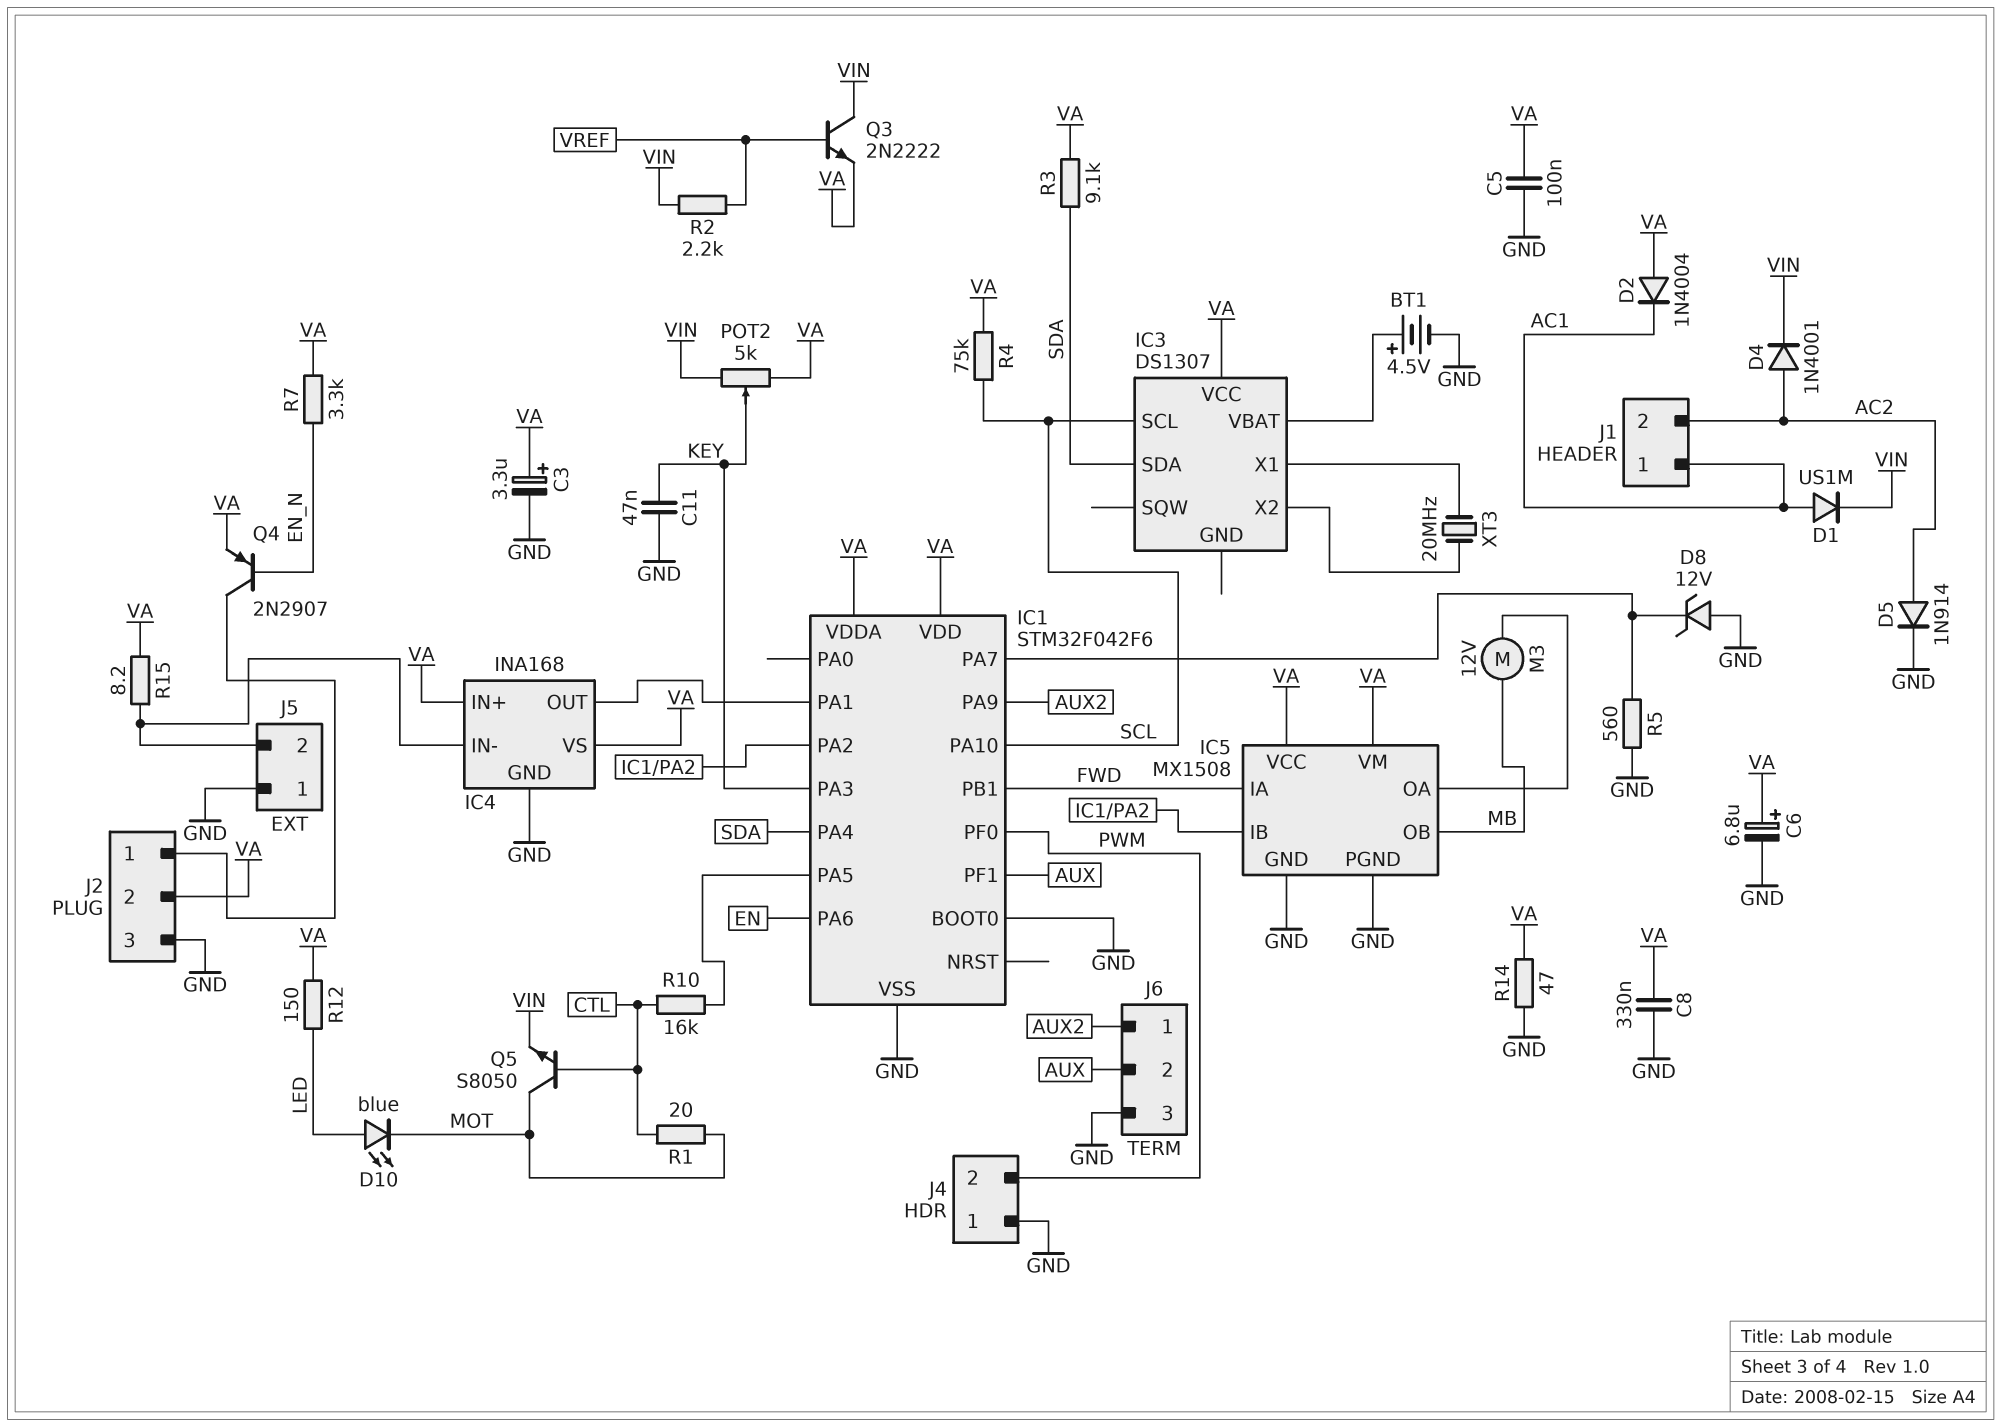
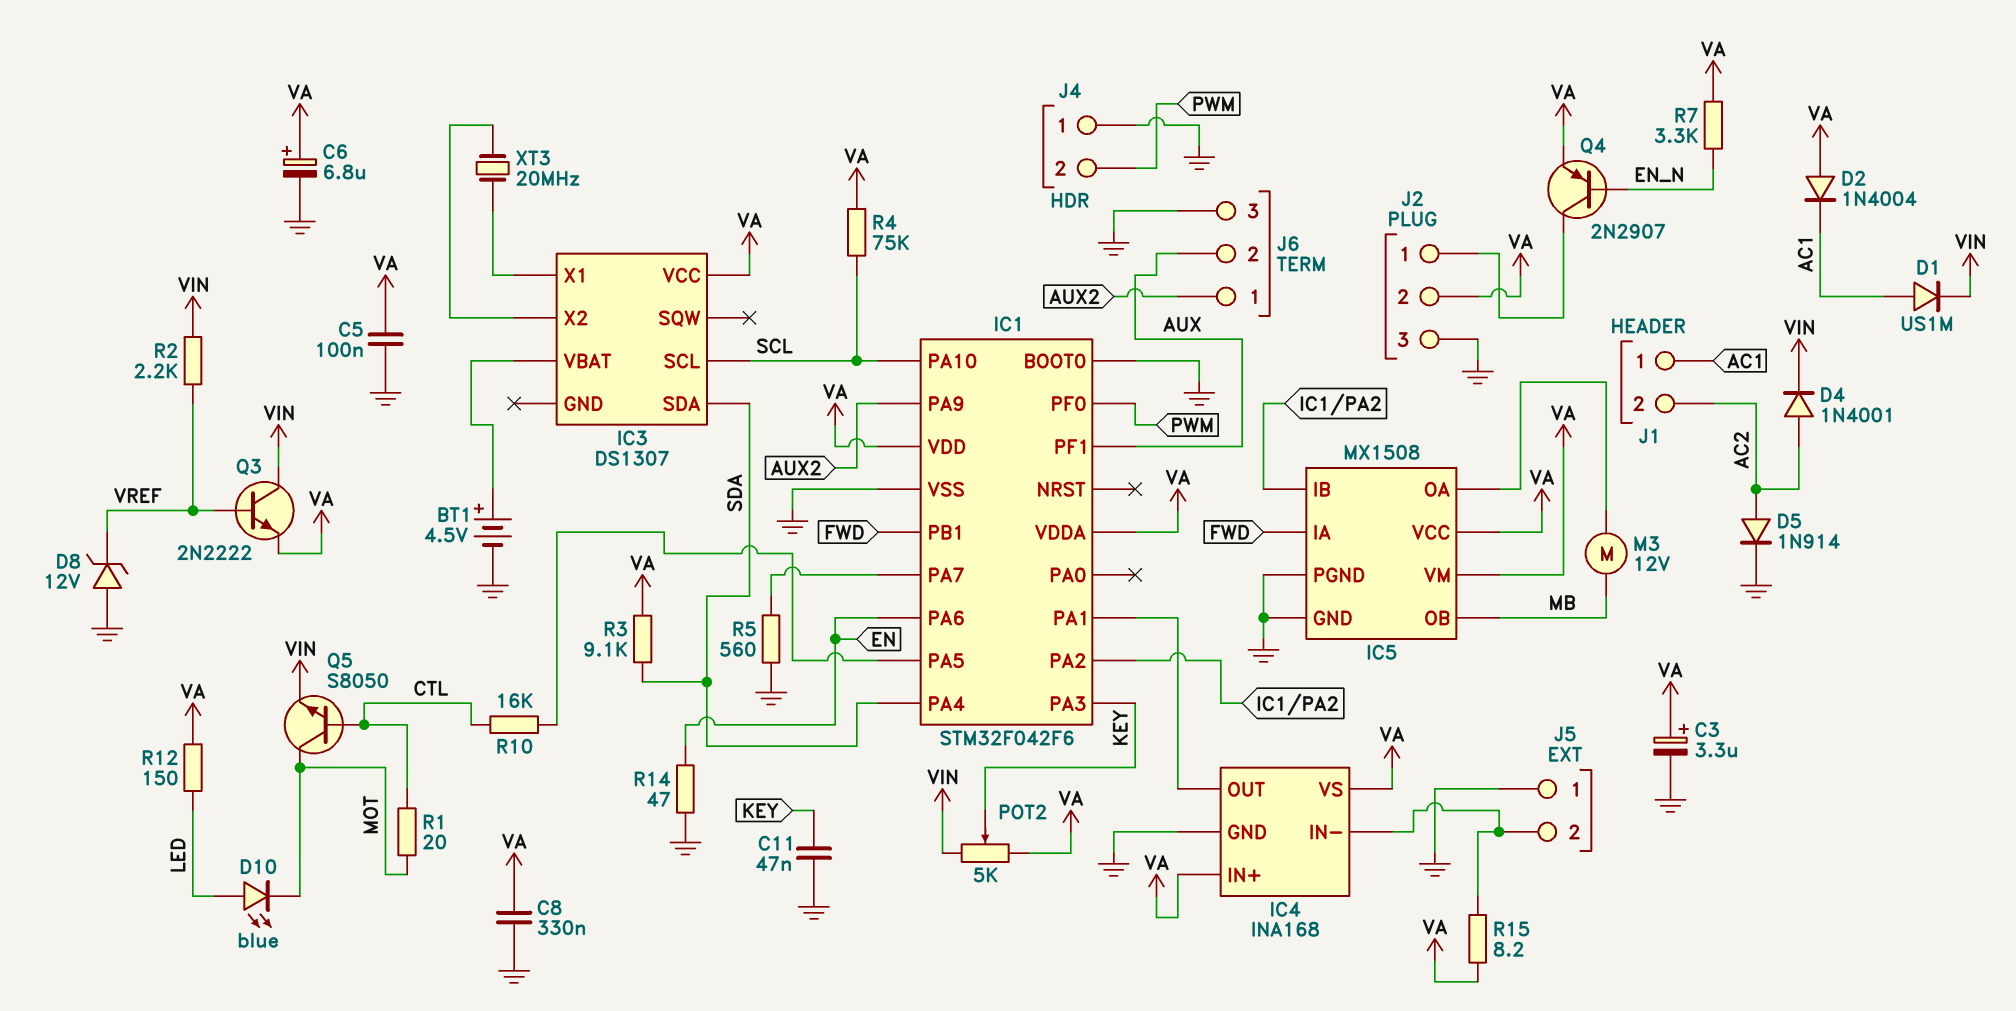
D8: zener 12V (A GND, K IC1/PA7) -> zener 12V (A GND, K VREF)
R14: 47 (GND, VA) -> 47 (EN, GND)

